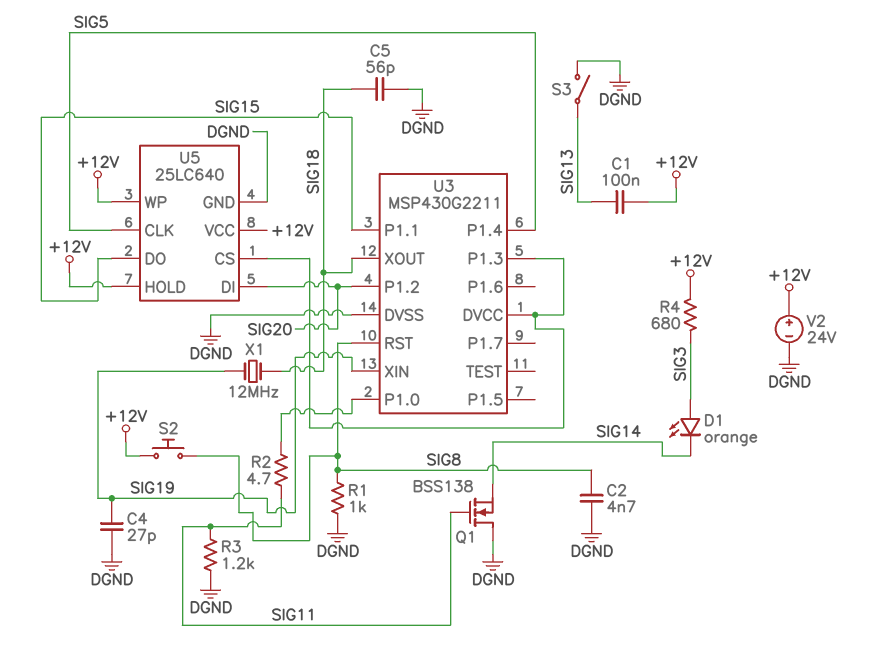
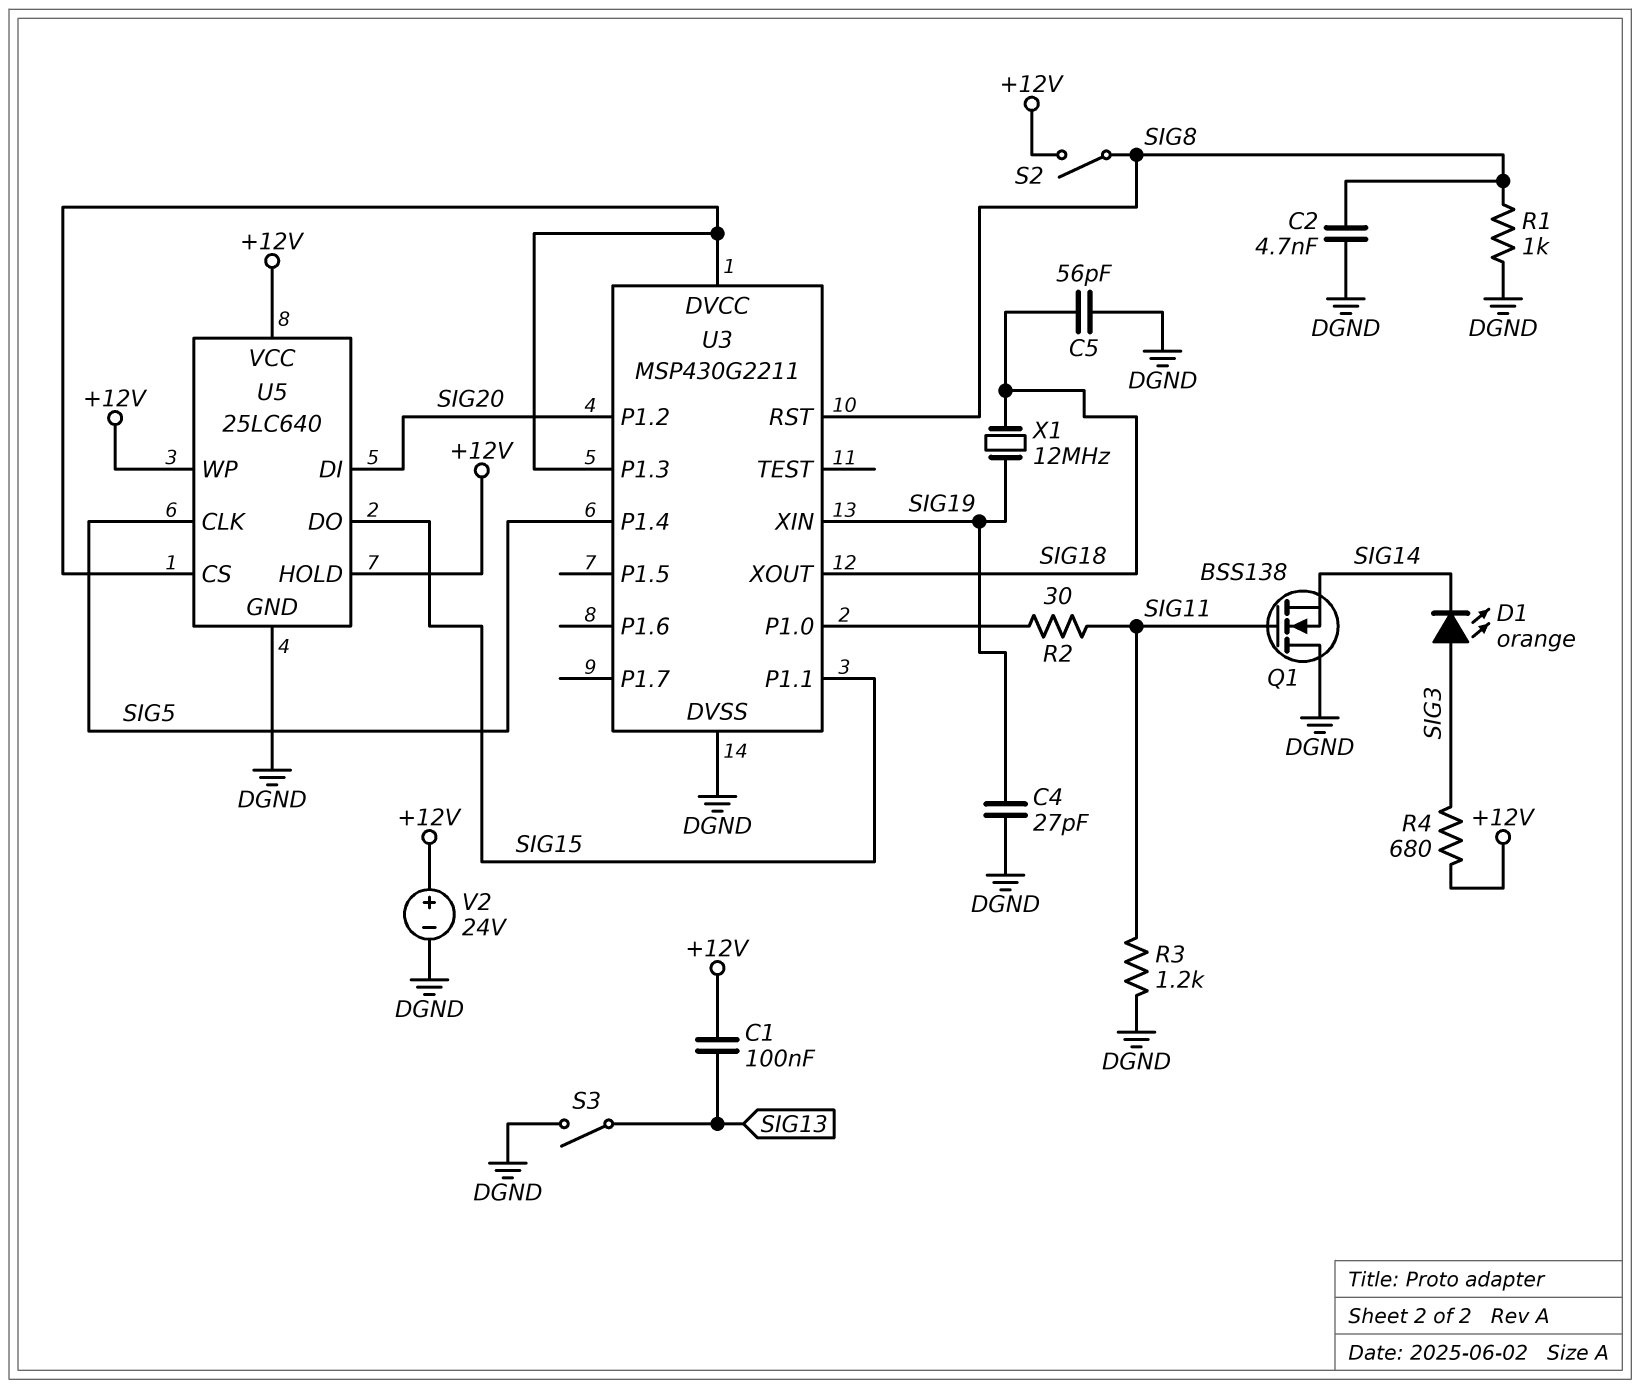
R2: 4.7 (SIG11, U3/P1.0) -> 30 (SIG11, U3/P1.0)
S2: button (+12V, SIG8) -> switch (+12V, SIG8)

